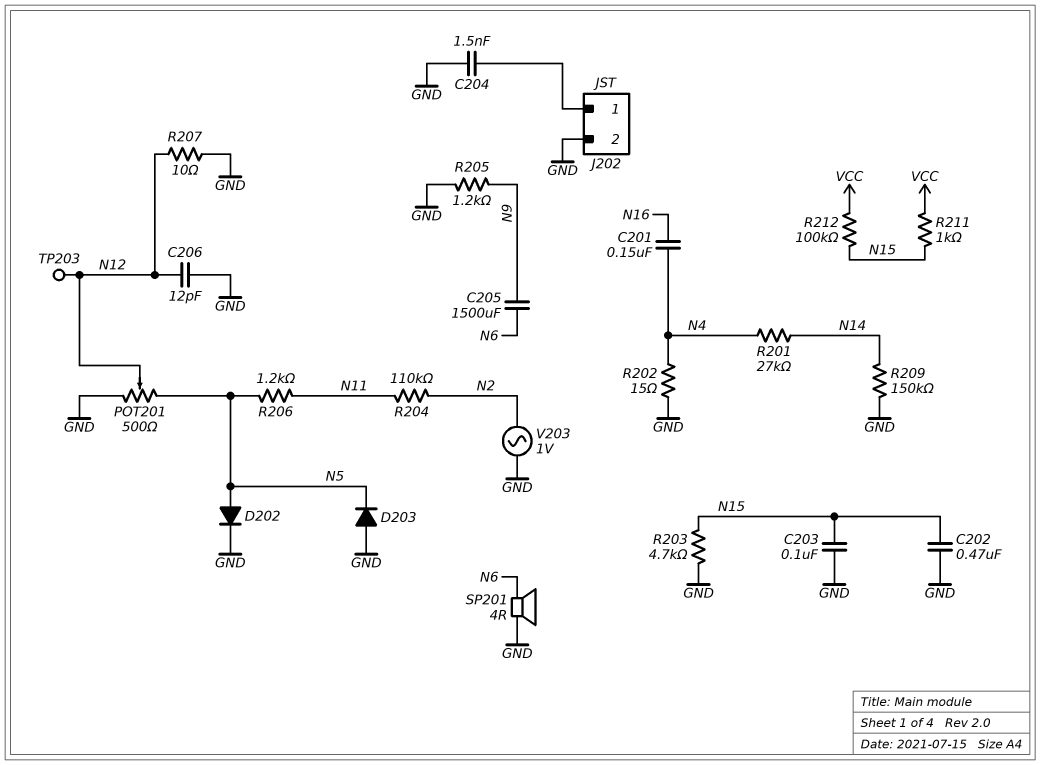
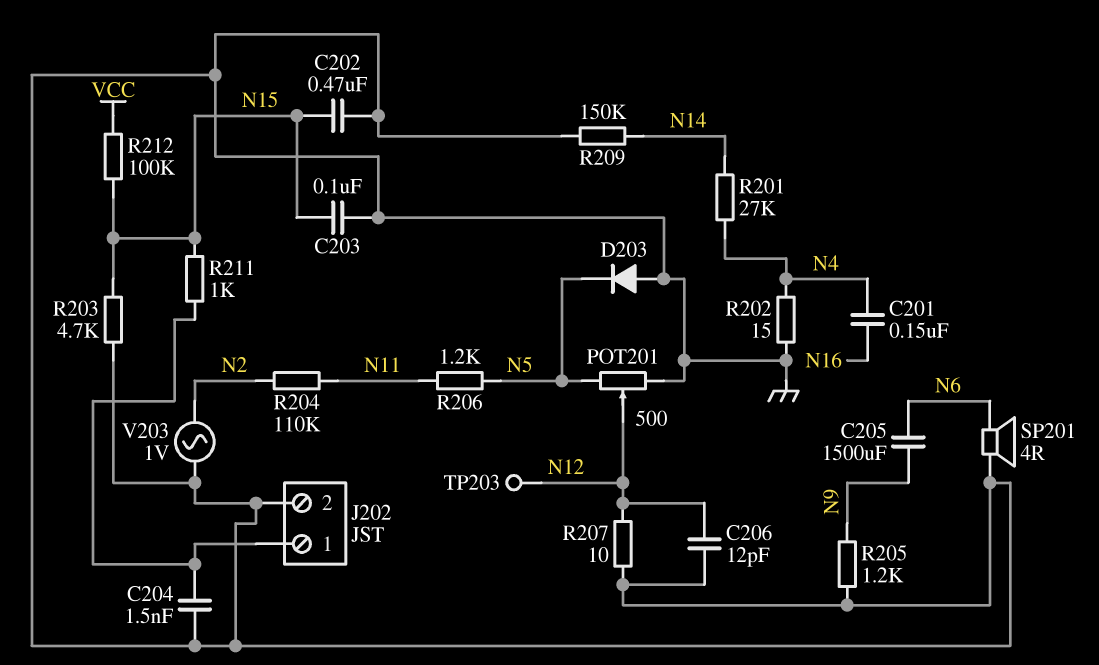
D202: diode (A N5, K GND) -> none
R211: 1k (N15, VCC) -> 1k (J202/1, N15)

